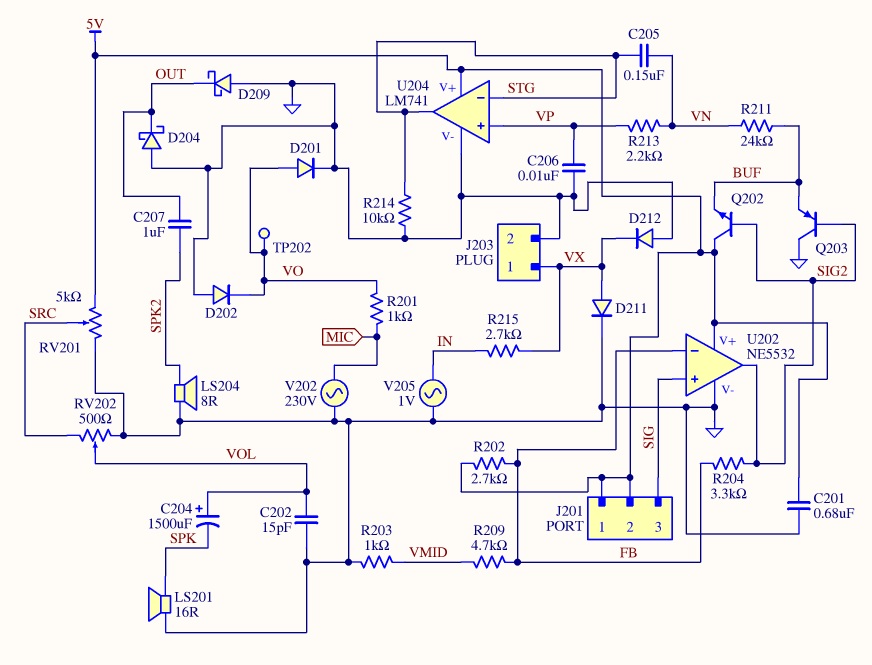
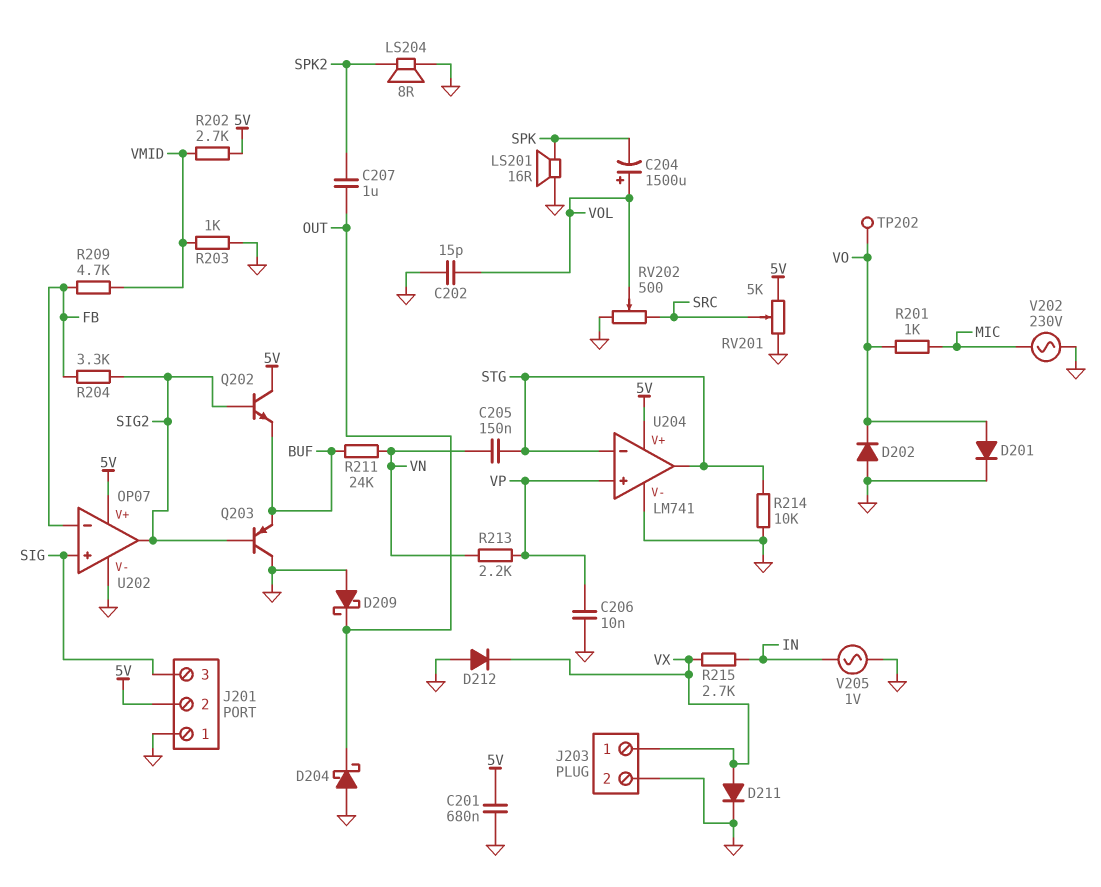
J201 pin 1: 5V -> GND
R202: 2.7k (5V, FB) -> 2.7k (5V, VMID)
U202: NE5532 -> OP07

